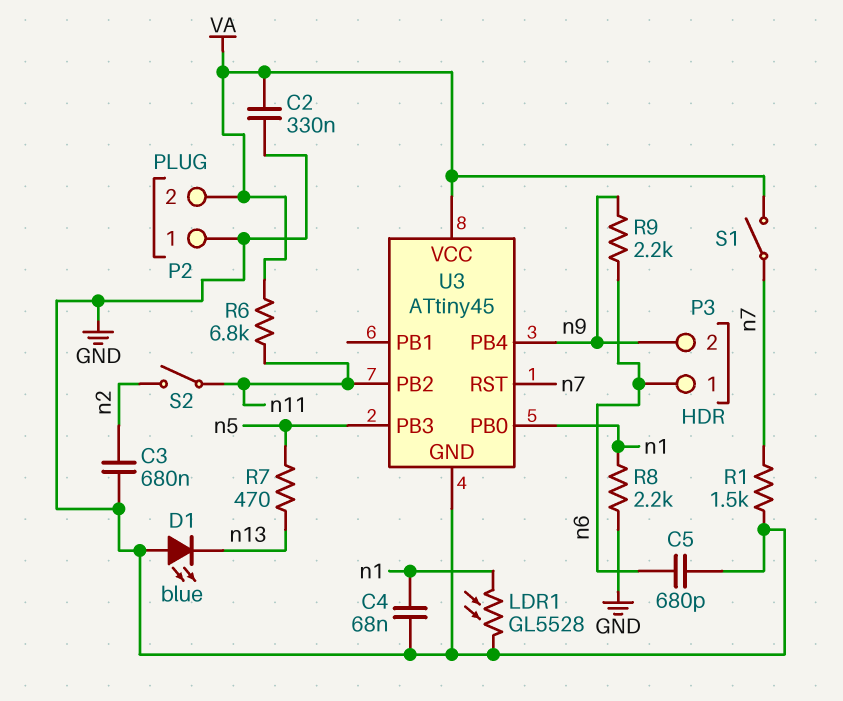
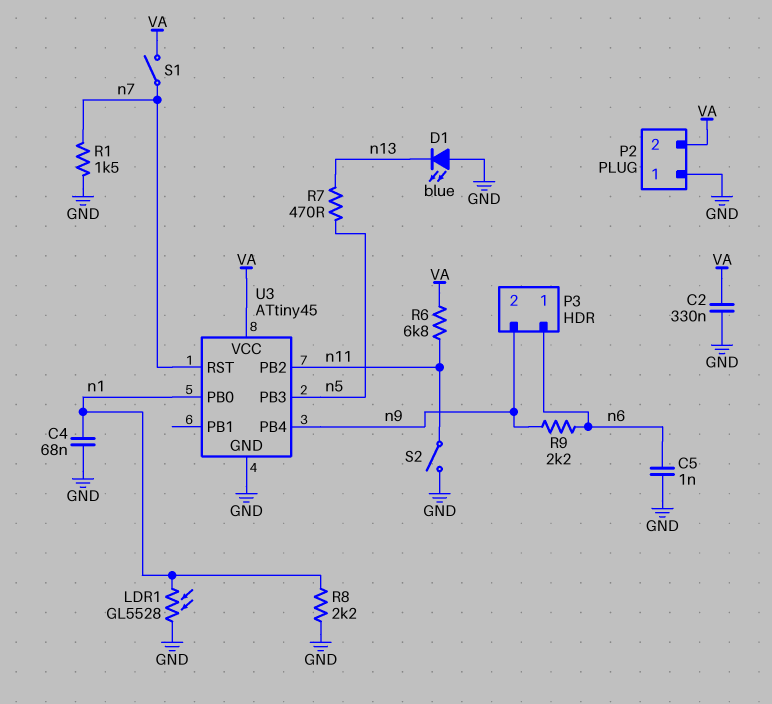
C3: 680nF (GND, n2) -> none
C5: 680pF (GND, n6) -> 1nF (GND, n6)
S2: switch (n2, n11) -> switch (GND, n11)

